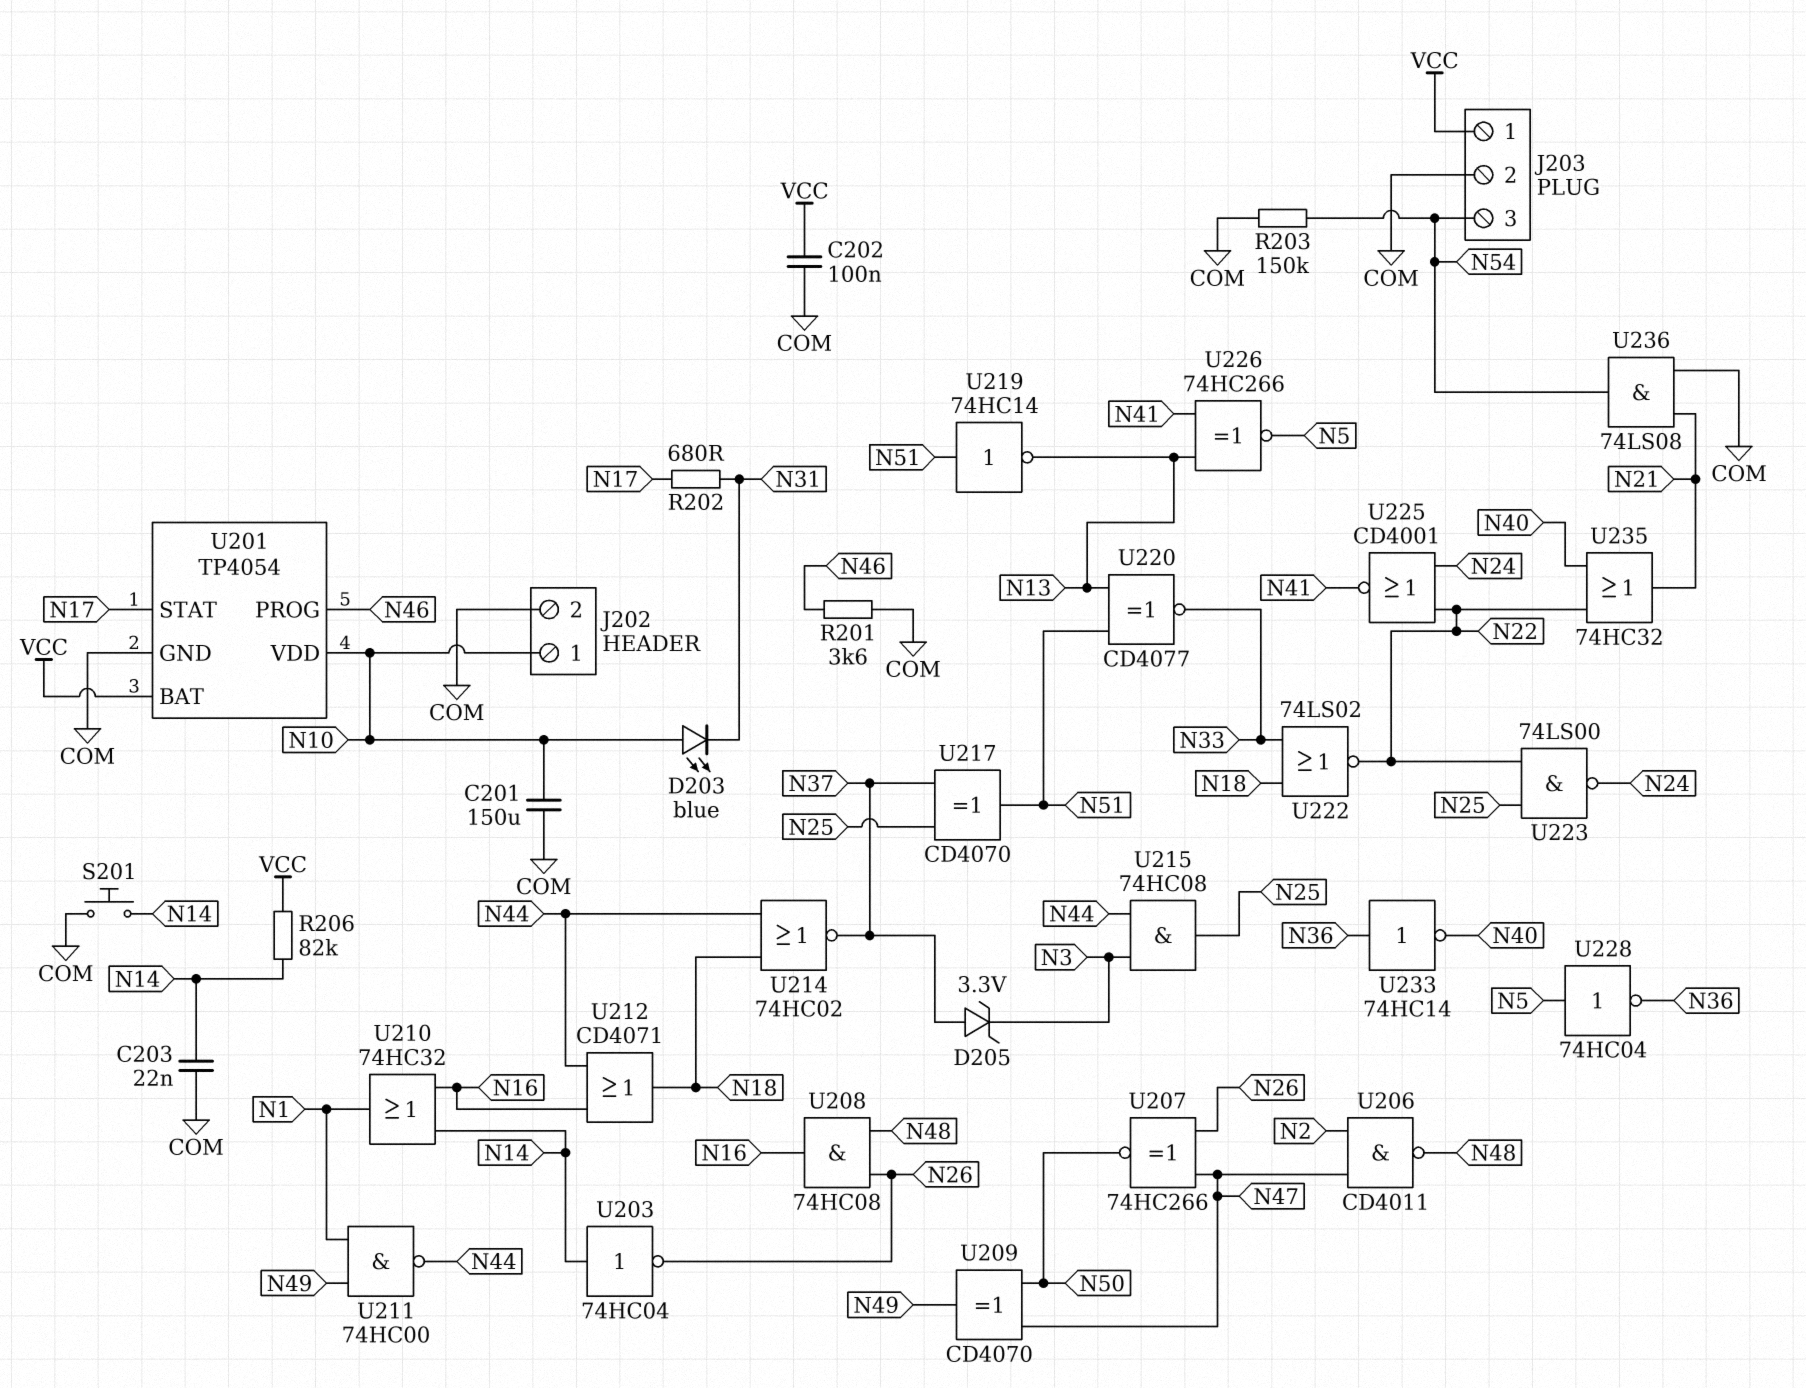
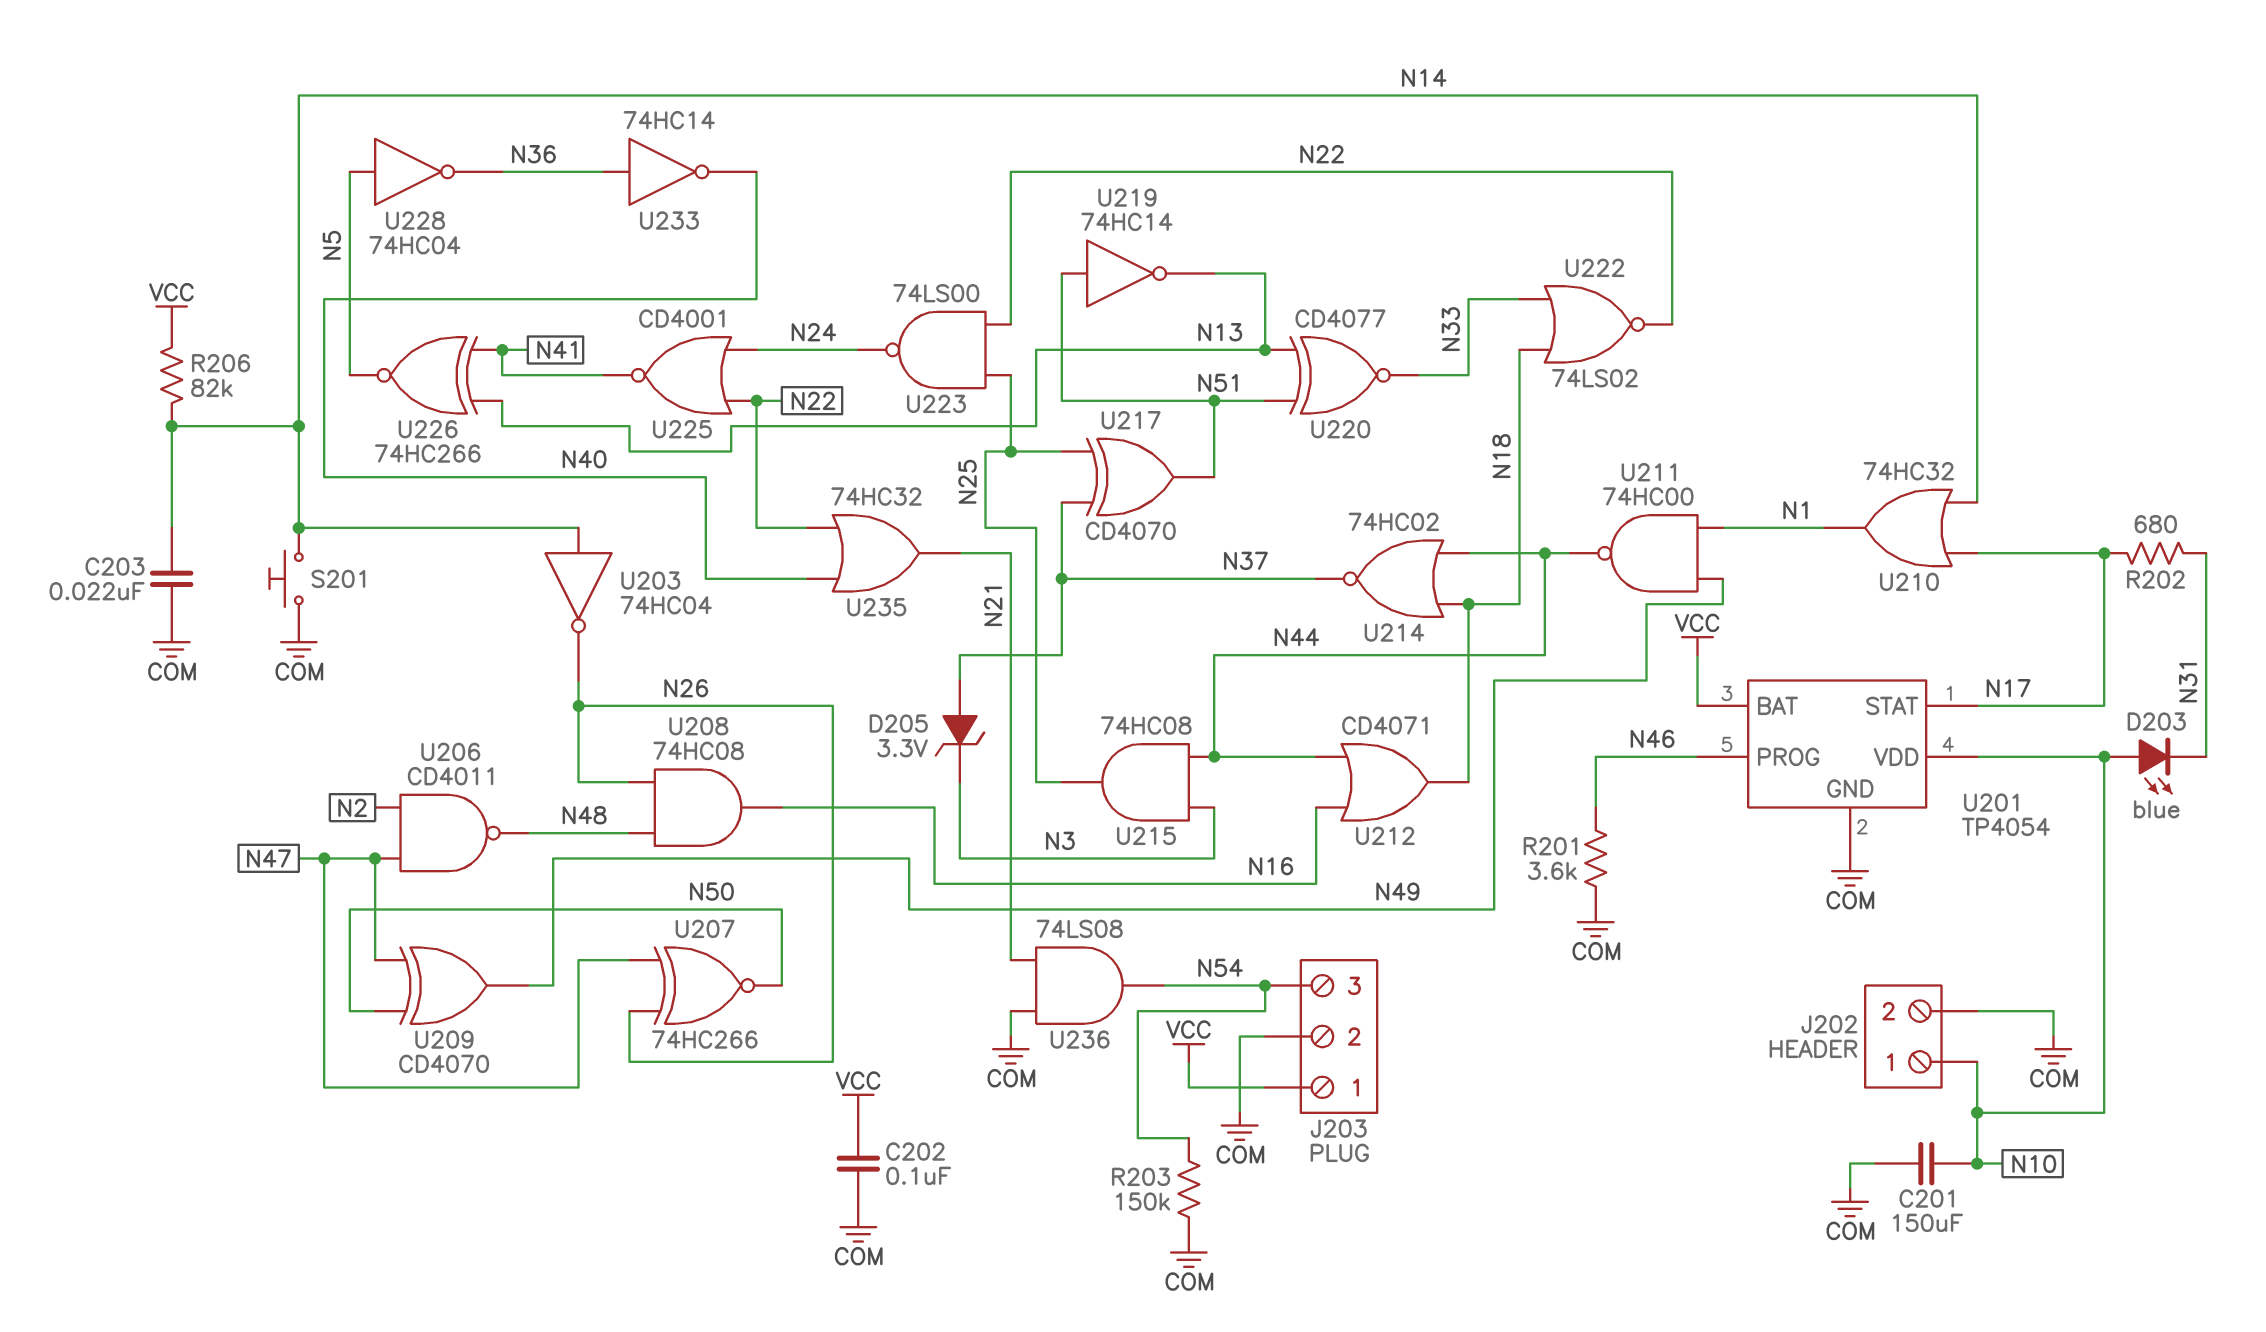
U210: OR 74HC32 (in N14, in N16, out N1) -> OR 74HC32 (in N14, in N17, out N1)

